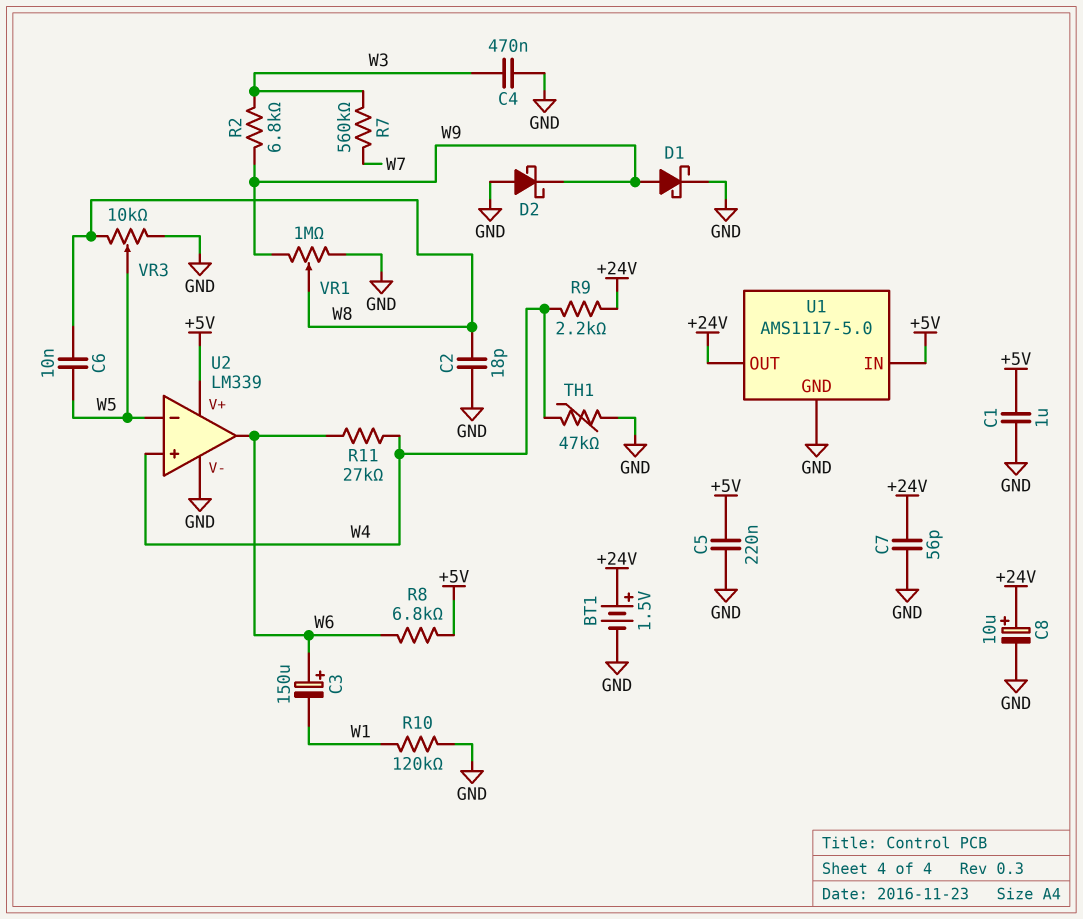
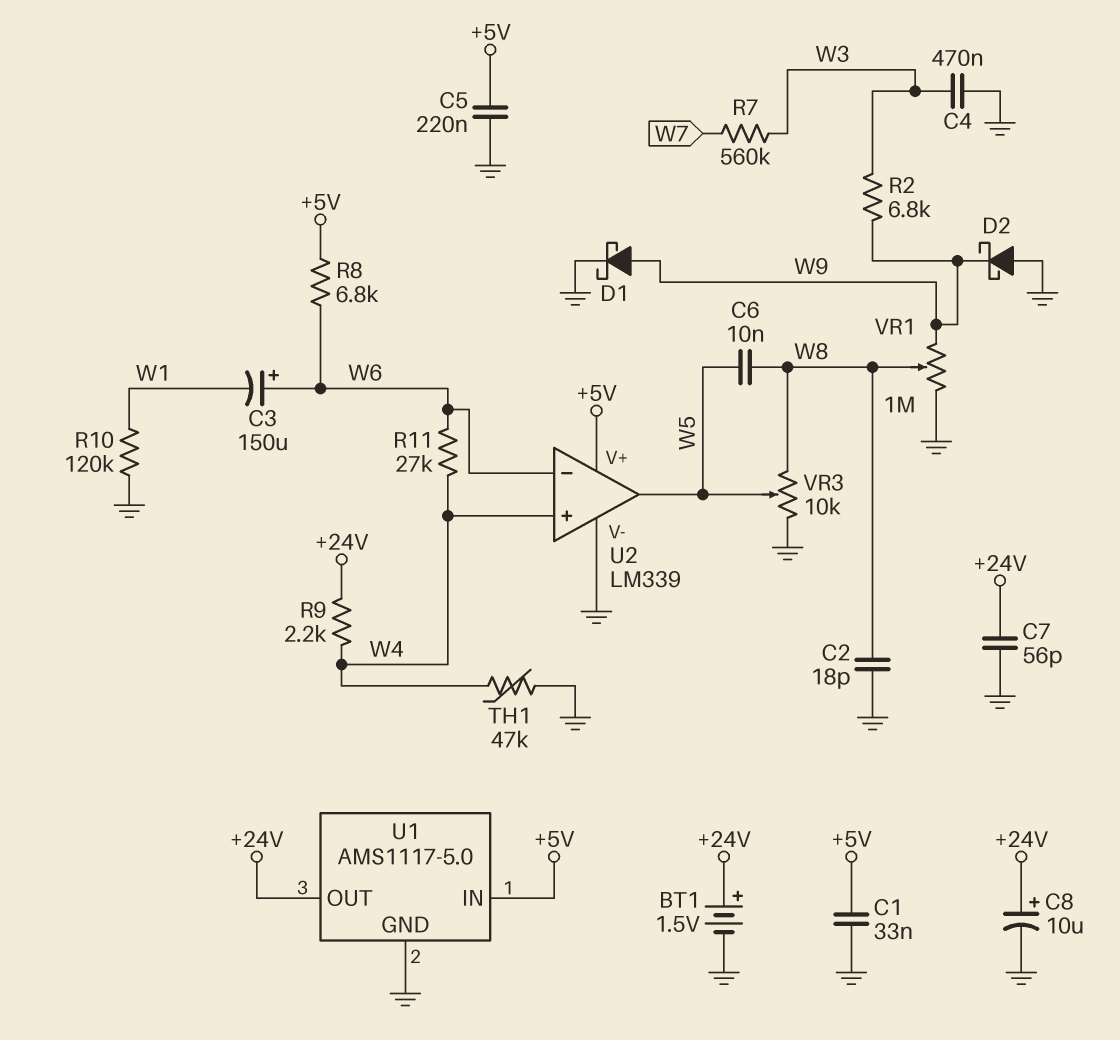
C1: 1uF (+5V, GND) -> 33nF (+5V, GND)
U2 pin in-: W5 -> W6
U2 pin out: W6 -> W5

